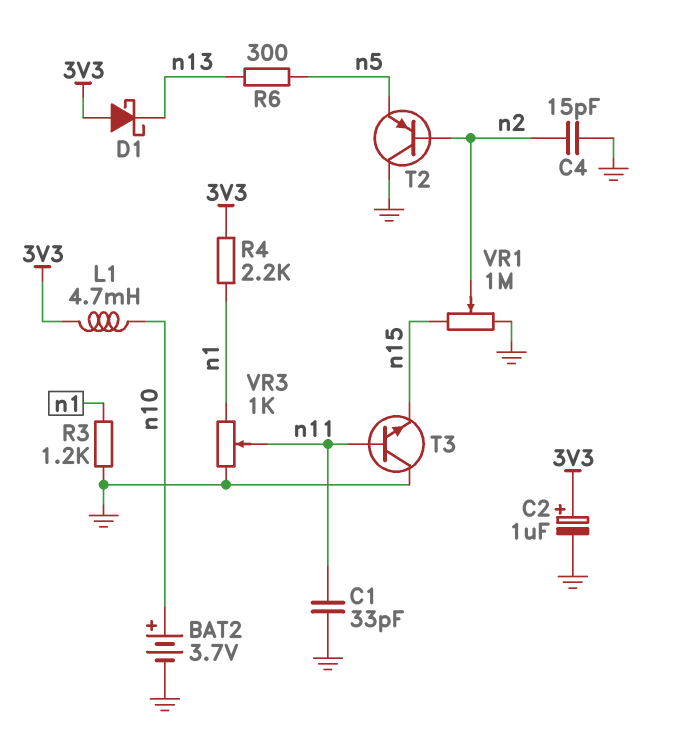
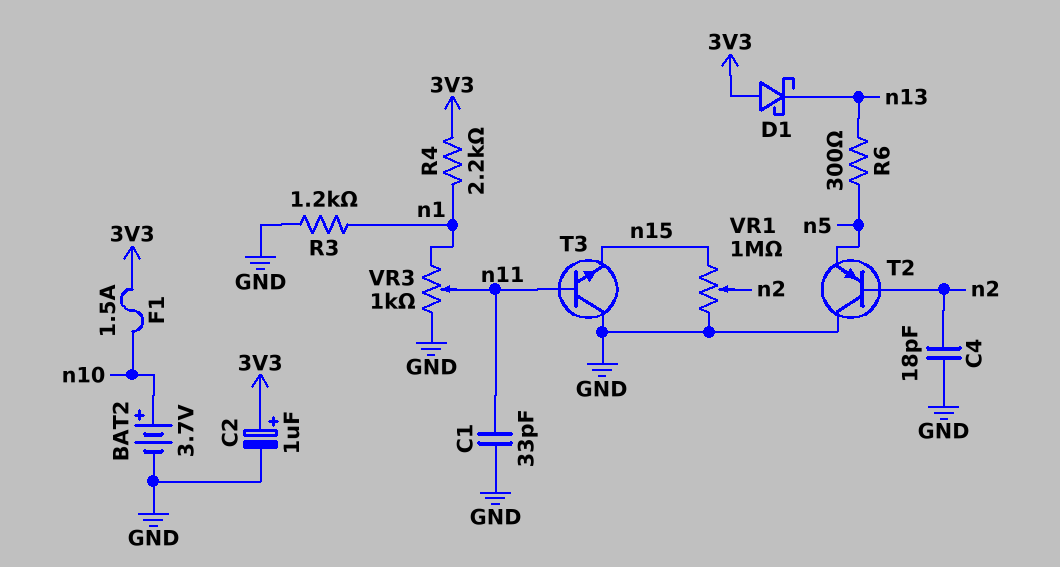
C4: 15pF (GND, n2) -> 18pF (GND, n2)
F1: none -> 1.5A (3V3, n10)
L1: 4.7mH (3V3, n10) -> none

